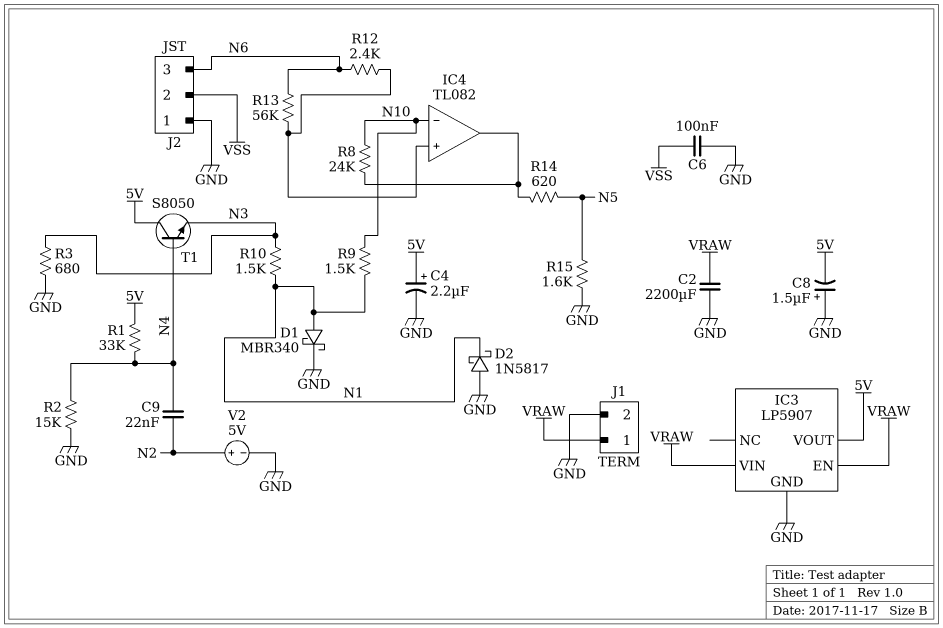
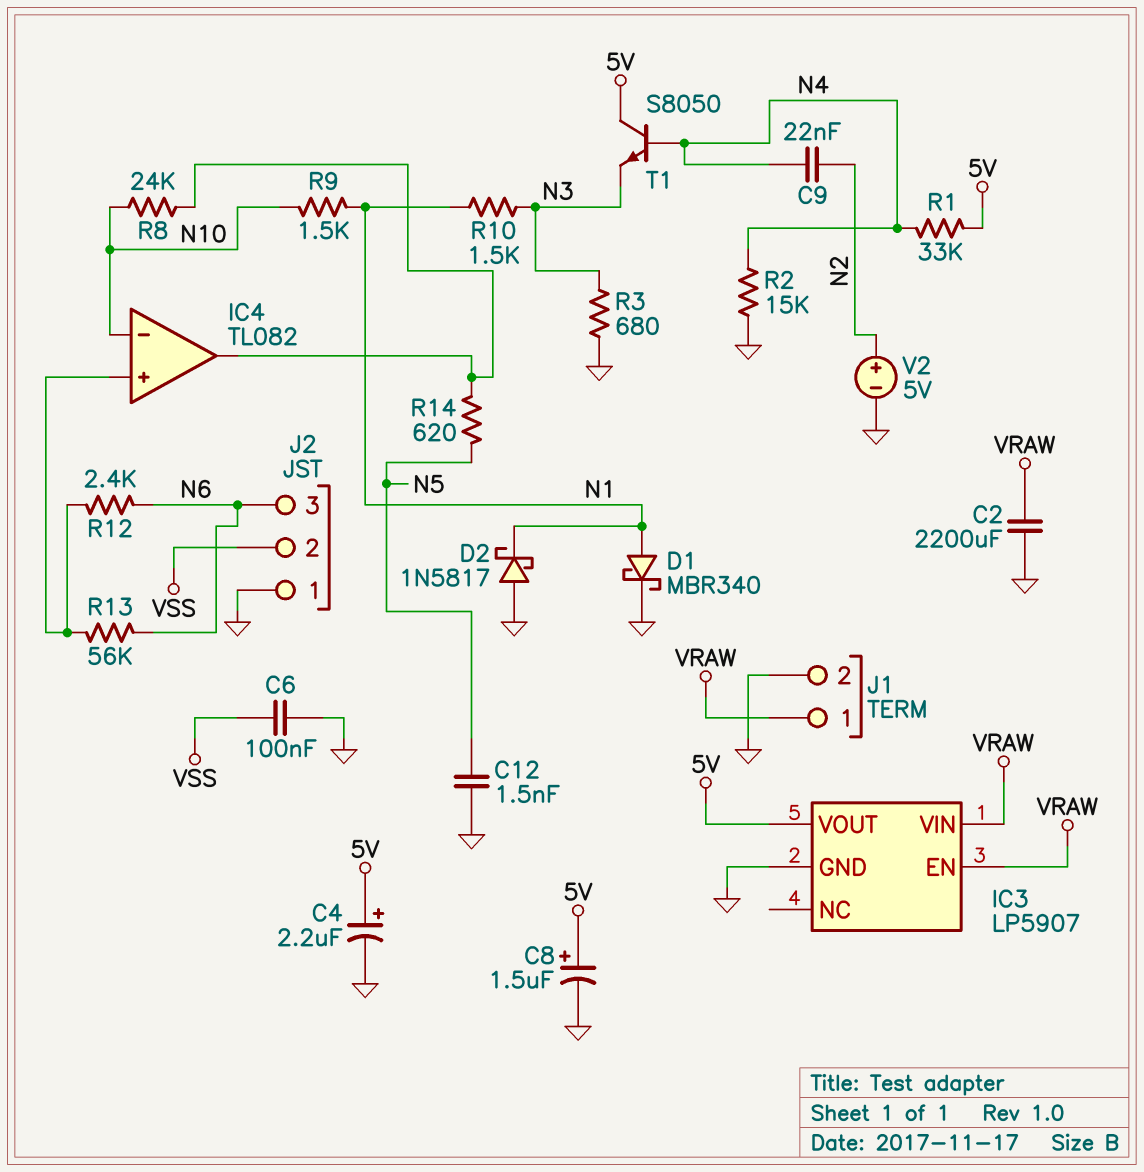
C8: 1.5uF (plus GND, minus 5V) -> 1.5uF (plus 5V, minus GND)
C12: none -> 1.5nF (GND, N5)
R15: 1.6k (GND, N5) -> none

